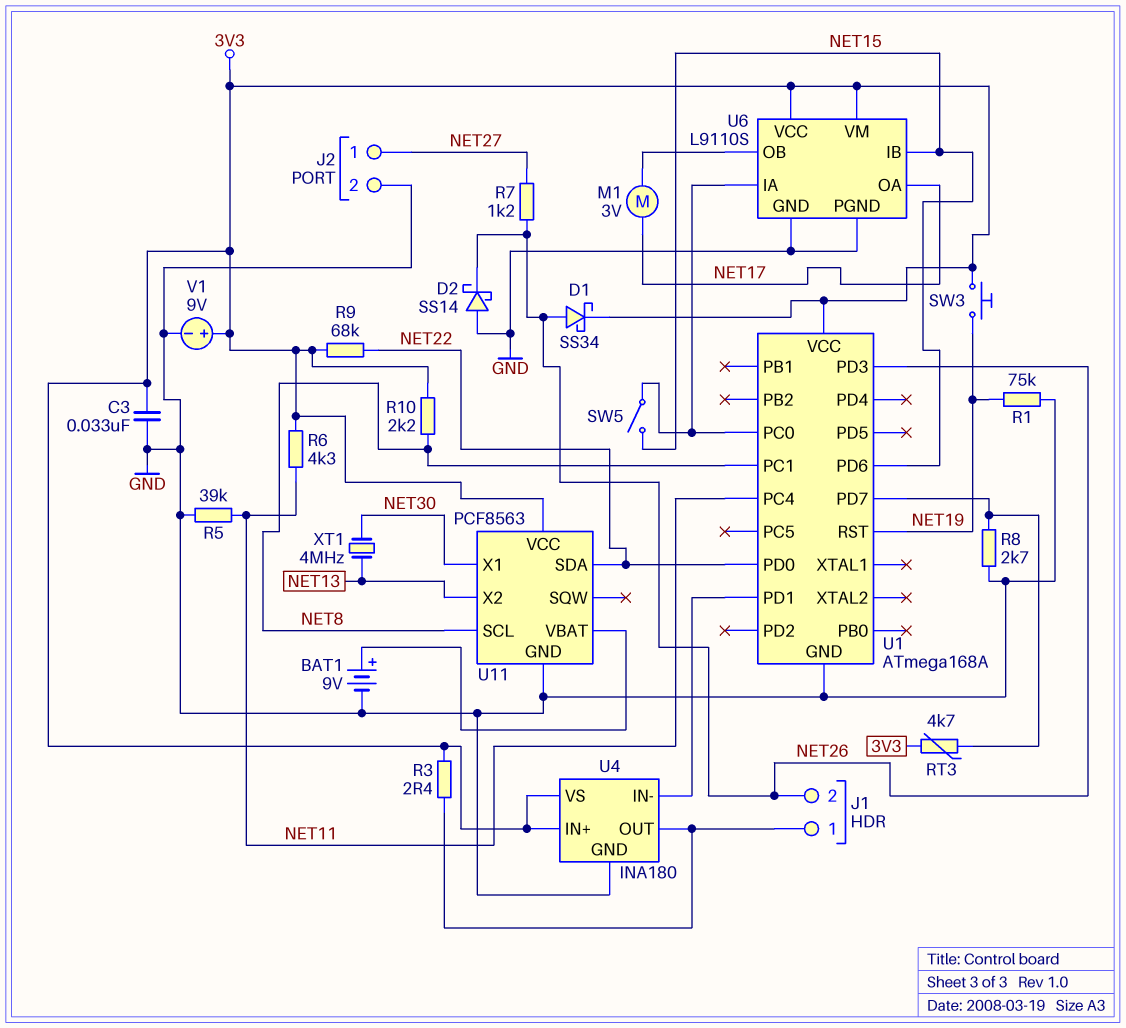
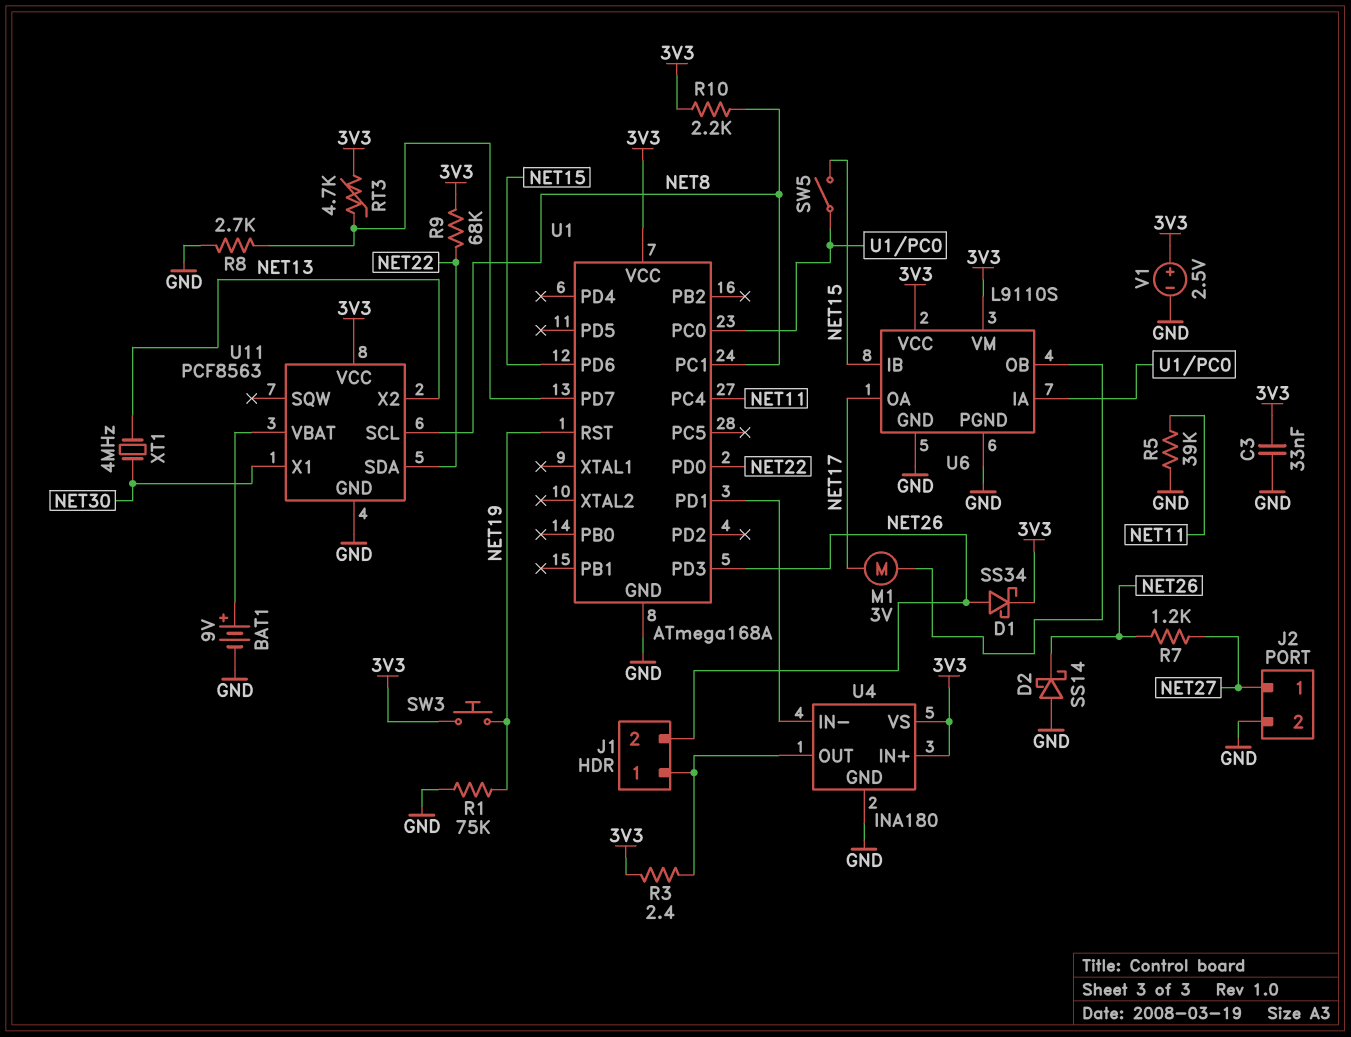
R6: 4.3k (3V3, NET11) -> none
V1: 9V (plus 3V3, minus GND) -> 2.5V (plus 3V3, minus GND)

